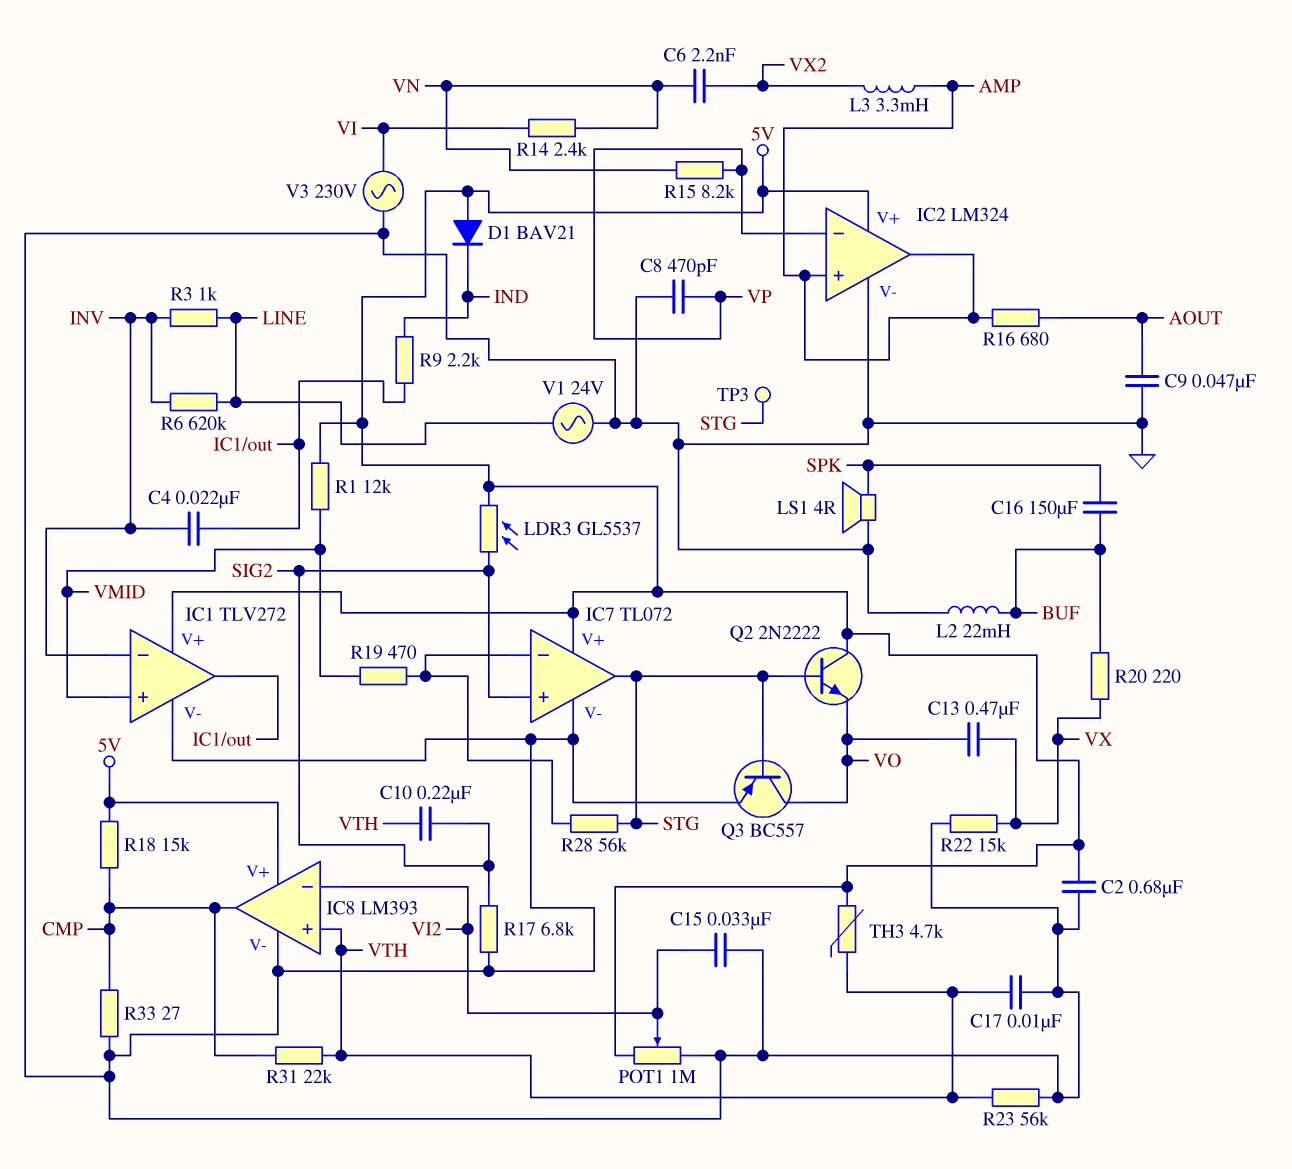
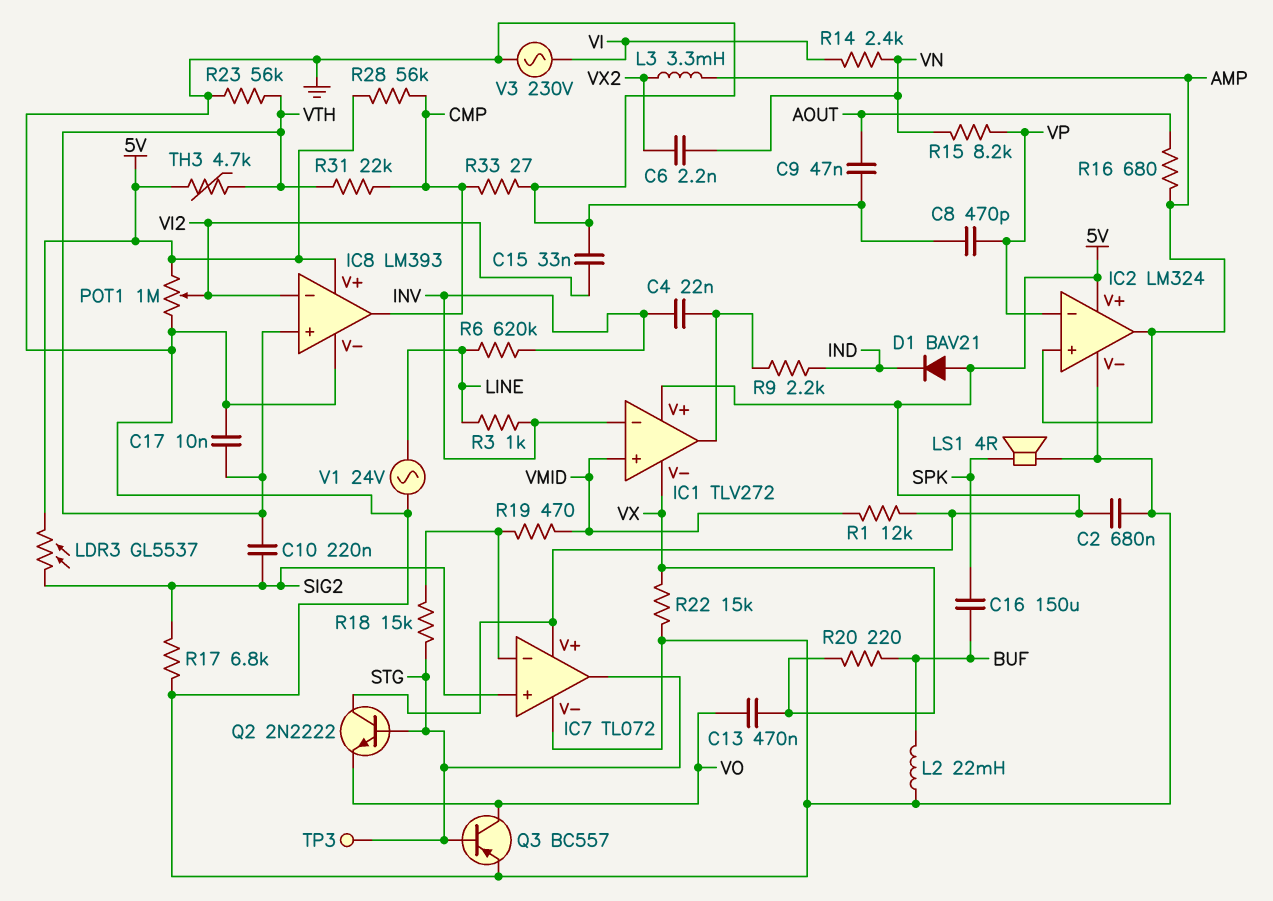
IC1 pin V-: GND -> VX
R18: 15k (5V, CMP) -> 15k (IC7/in-, STG)
R28: 56k (IC7/in-, STG) -> 56k (5V, CMP)

